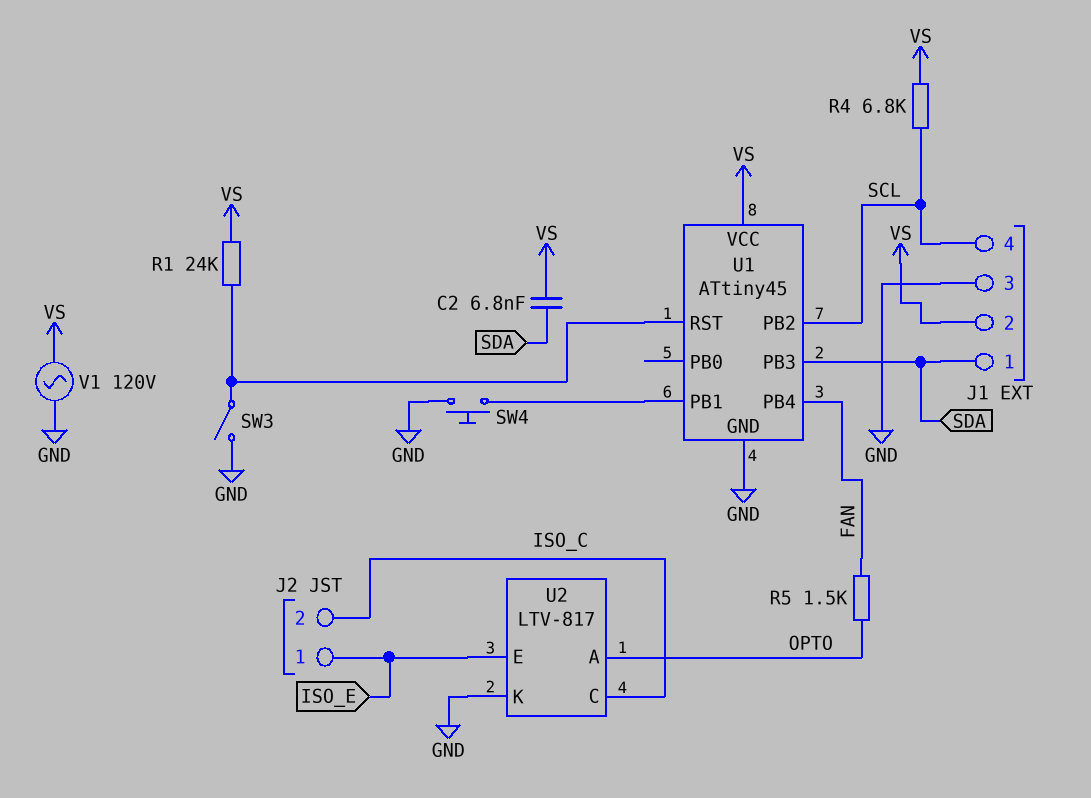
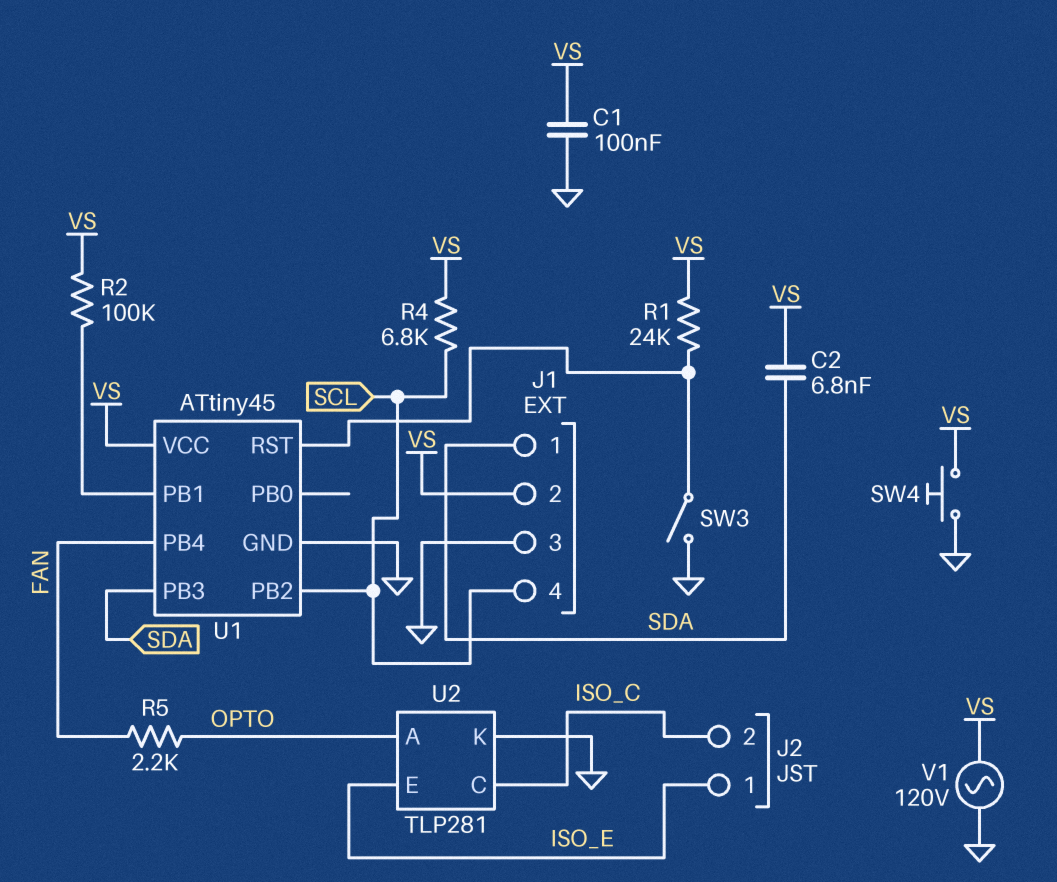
C1: none -> 100nF (GND, VS)
R2: none -> 100k (U1/PB1, VS)
R5: 1.5k (FAN, OPTO) -> 2.2k (FAN, OPTO)
SW4: button (GND, U1/PB1) -> button (GND, VS)
U2: LTV-817 -> TLP281

